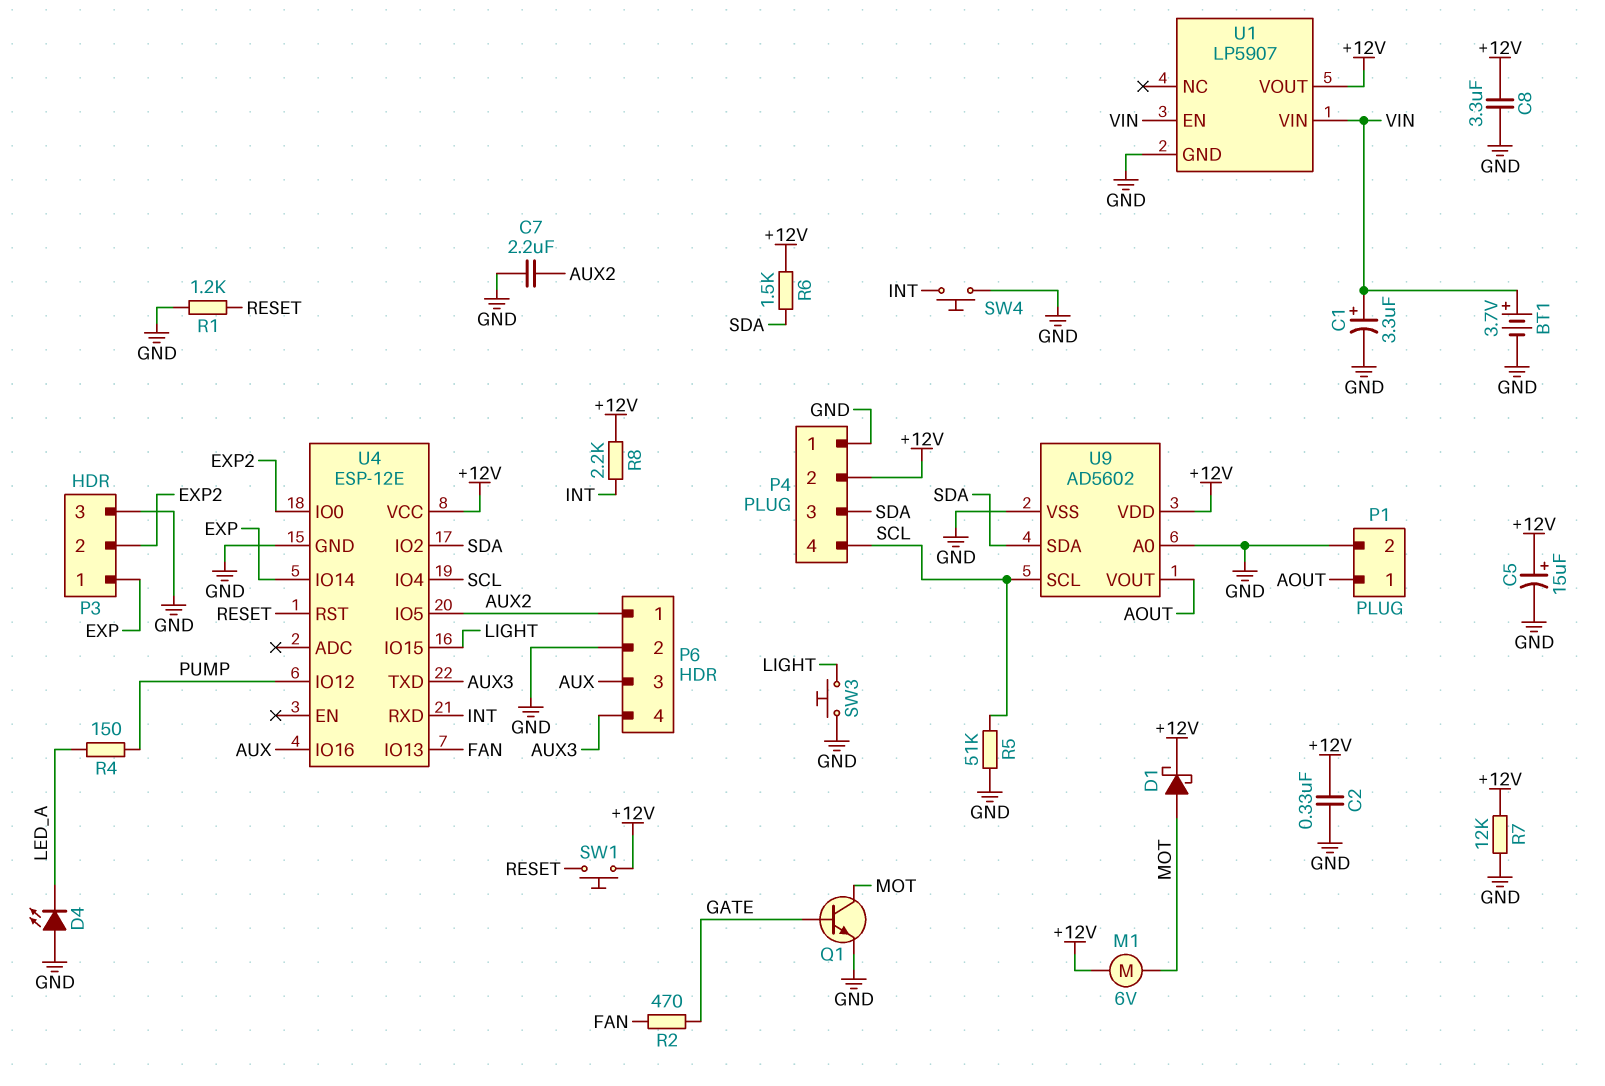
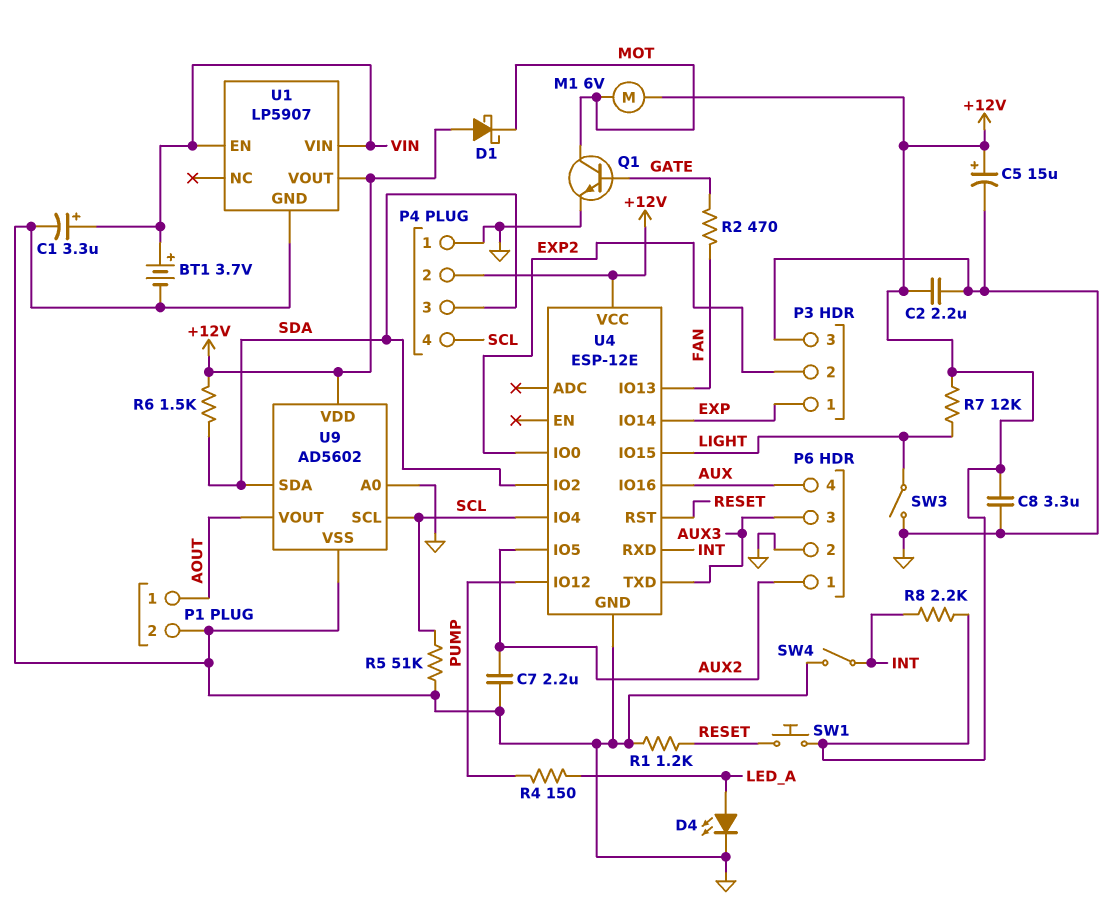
C2: 330nF (+12V, GND) -> 2.2uF (+12V, GND)
D1: schottky (A MOT, K +12V) -> schottky (A +12V, K MOT)
D4: LED (A GND, K LED_A) -> LED (A LED_A, K GND)
P6 pin 3: AUX -> AUX3
P6 pin 4: AUX3 -> AUX
R7: 12k (+12V, GND) -> 12k (+12V, LIGHT)
SW3: button (GND, LIGHT) -> switch (GND, LIGHT)
SW4: button (GND, INT) -> switch (GND, INT)

